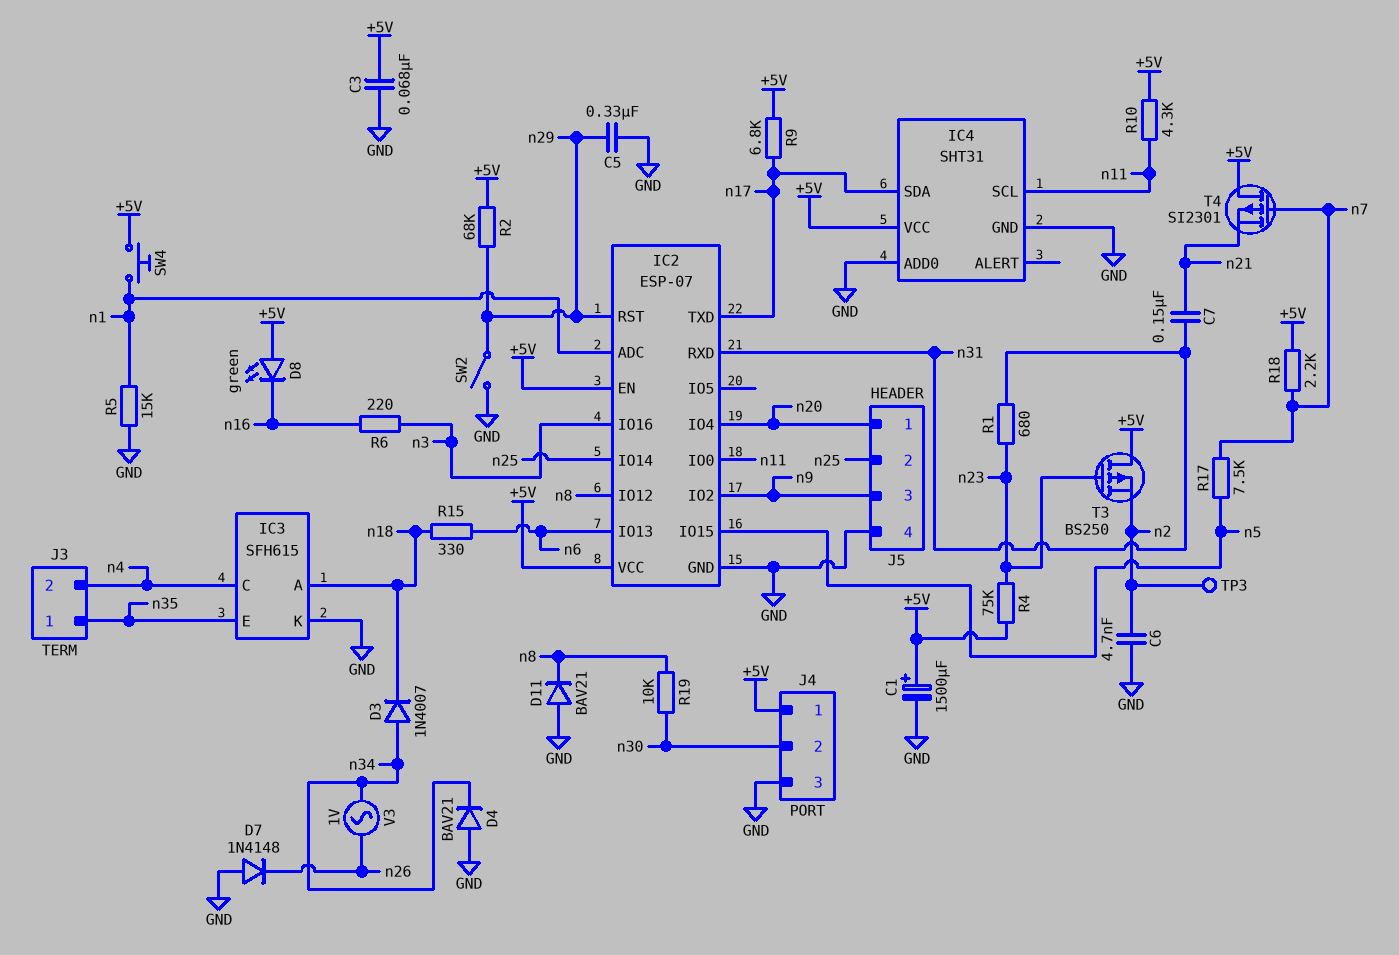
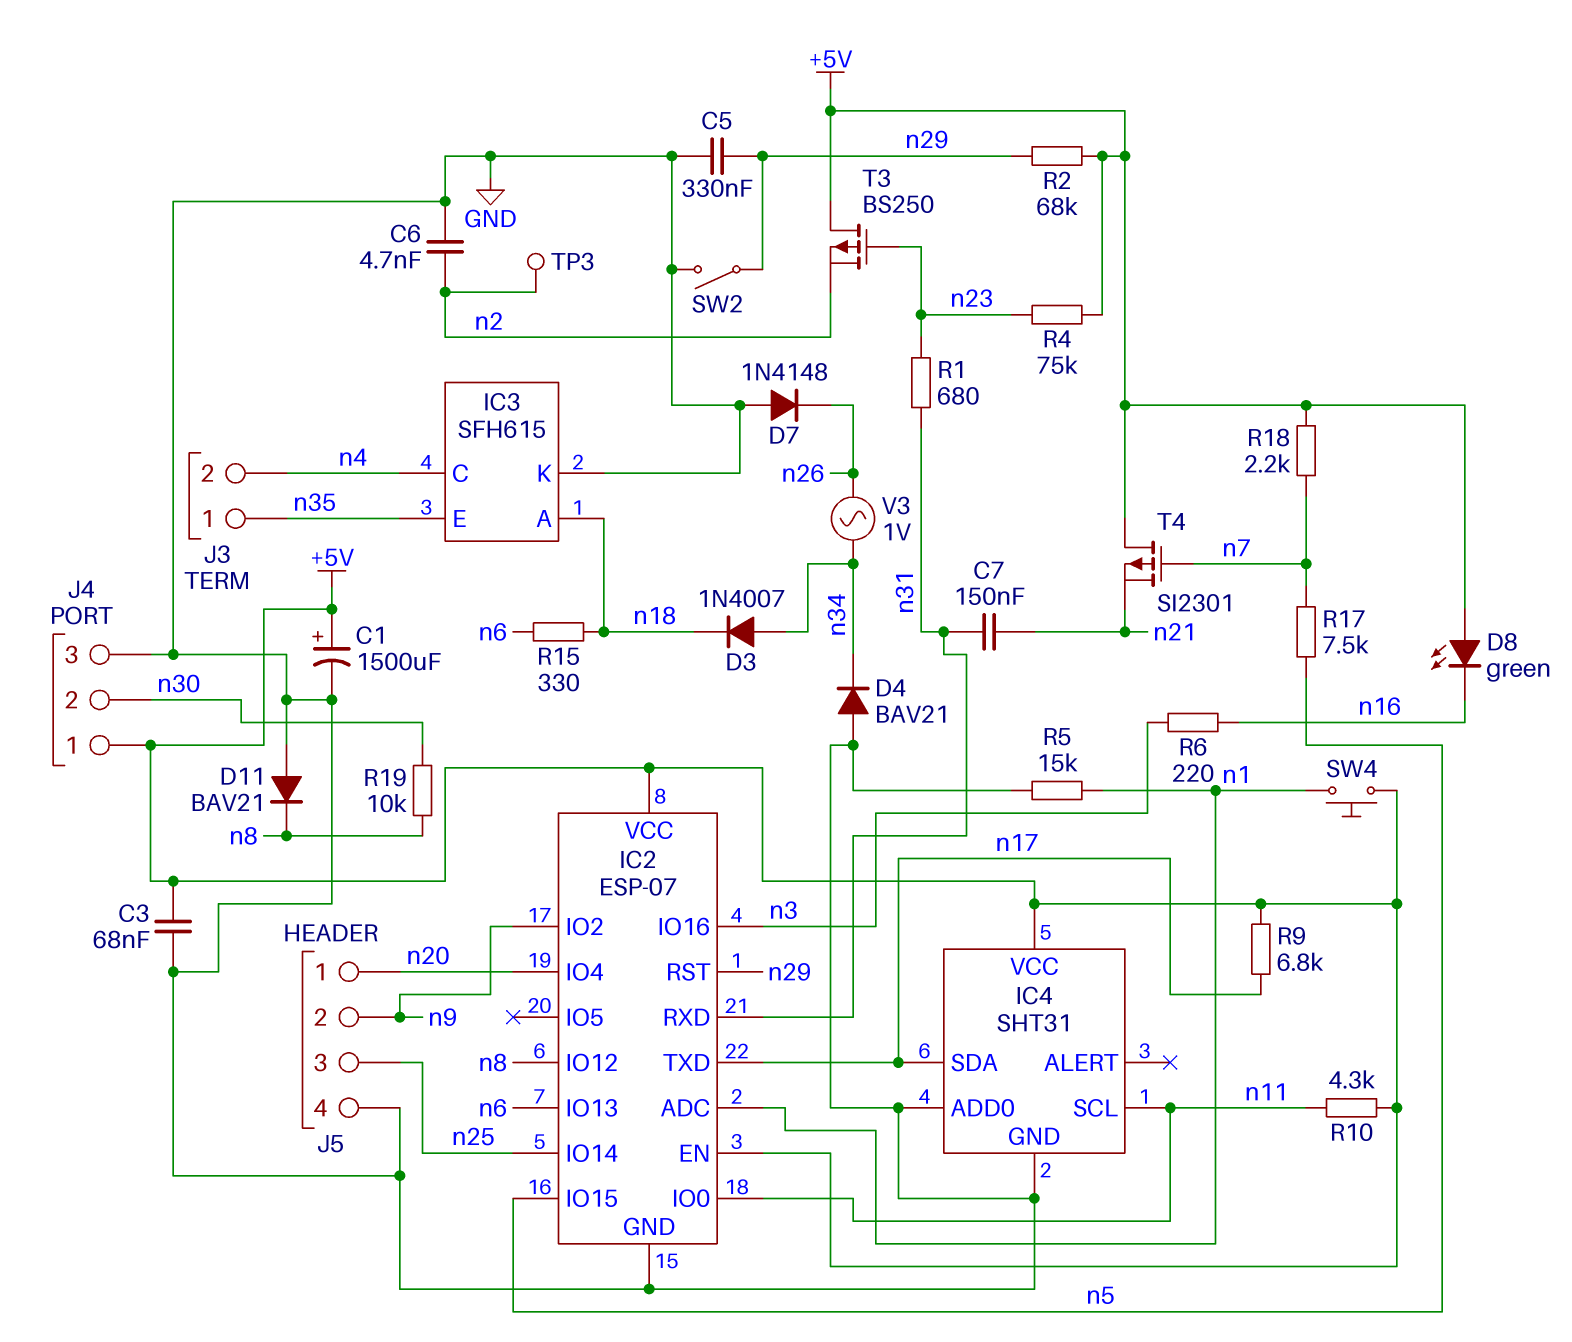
J5 pin 2: n25 -> n9
J5 pin 3: n9 -> n25

